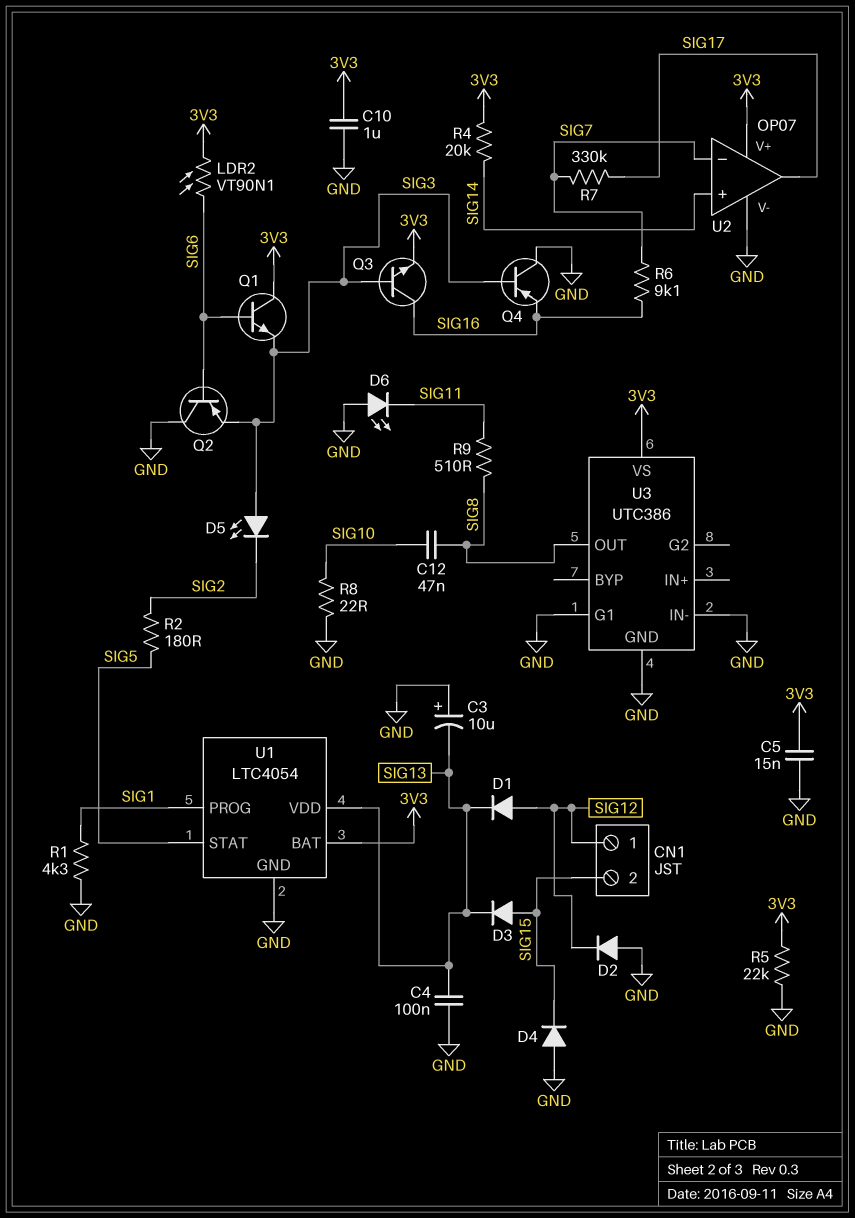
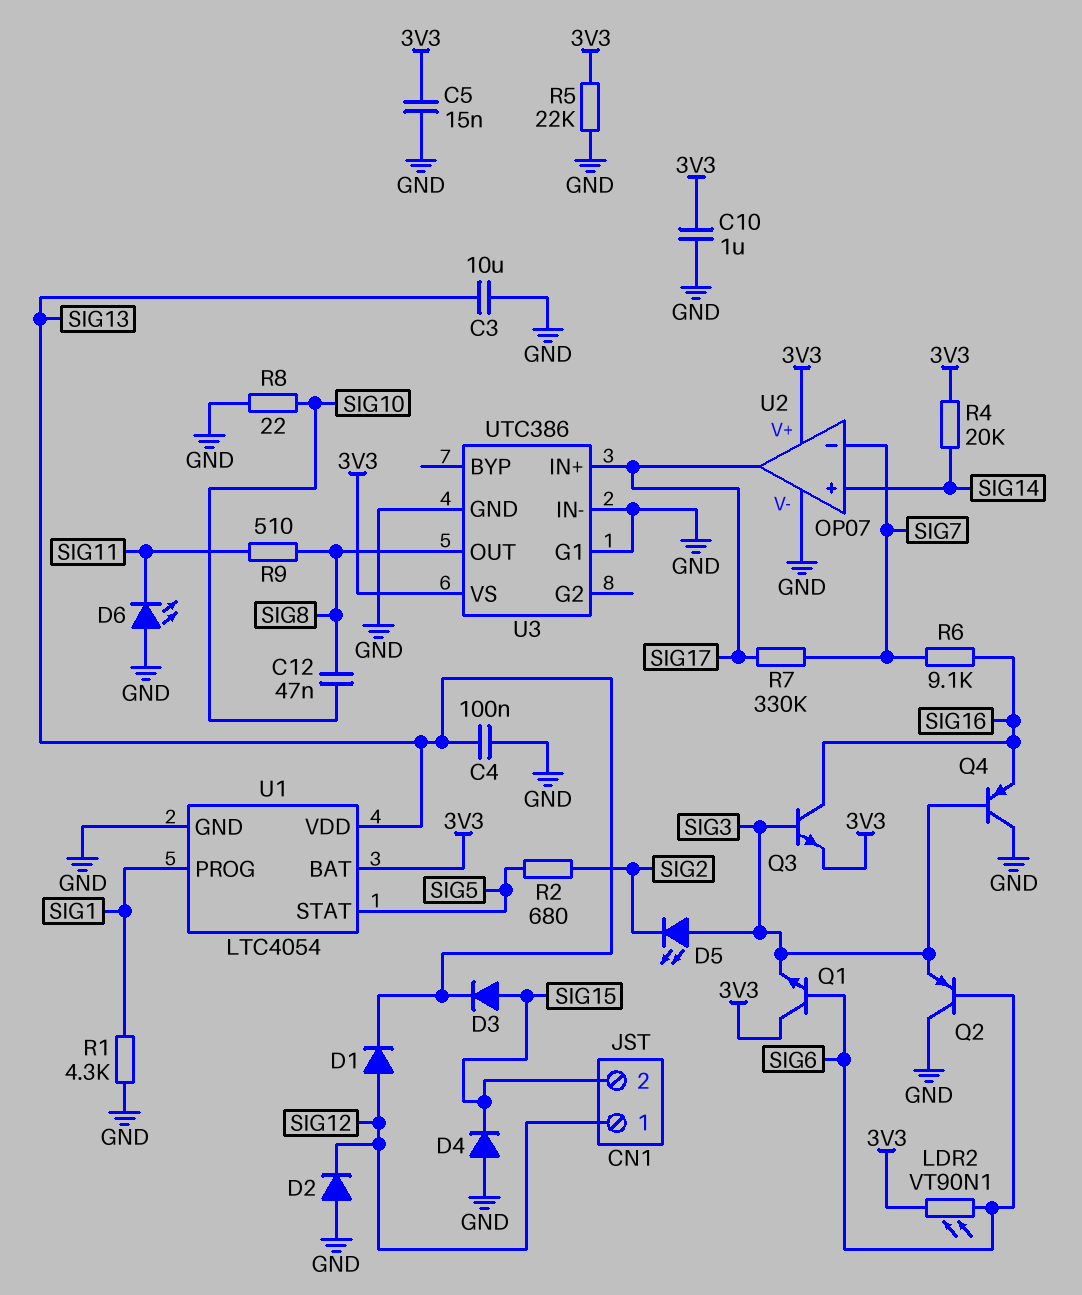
C3: 10uF (plus GND, minus SIG13) -> 10uF (GND, SIG13)
R2: 180 (SIG2, SIG5) -> 680 (SIG2, SIG5)
U3 pin IN+: none -> SIG17

